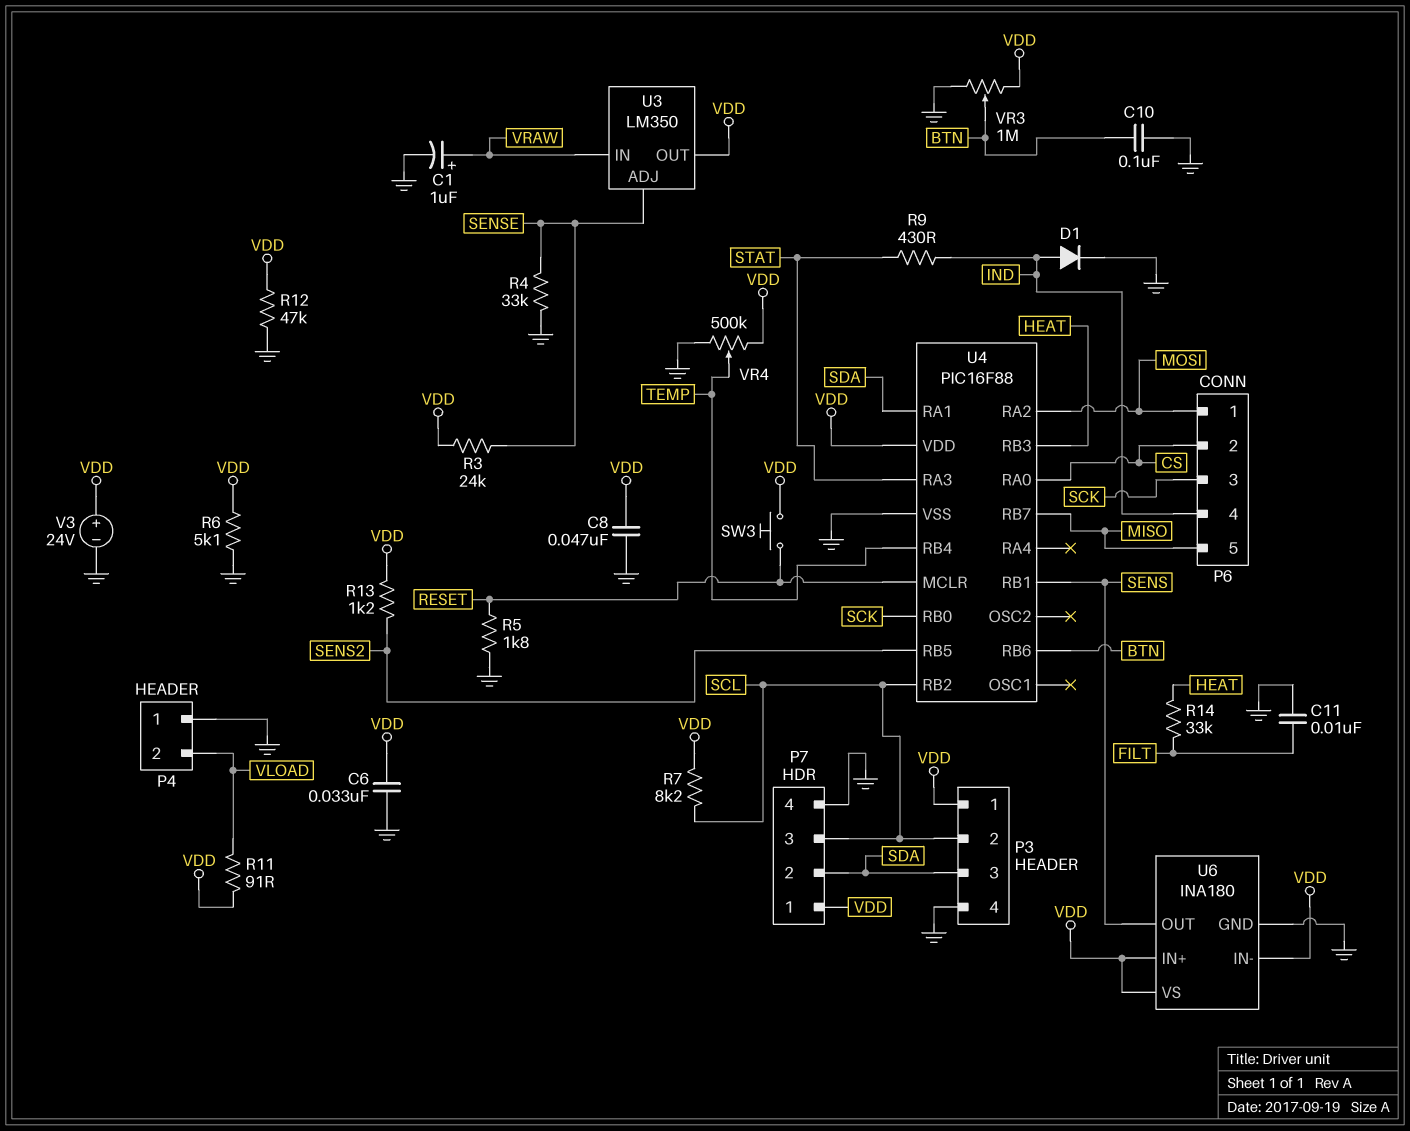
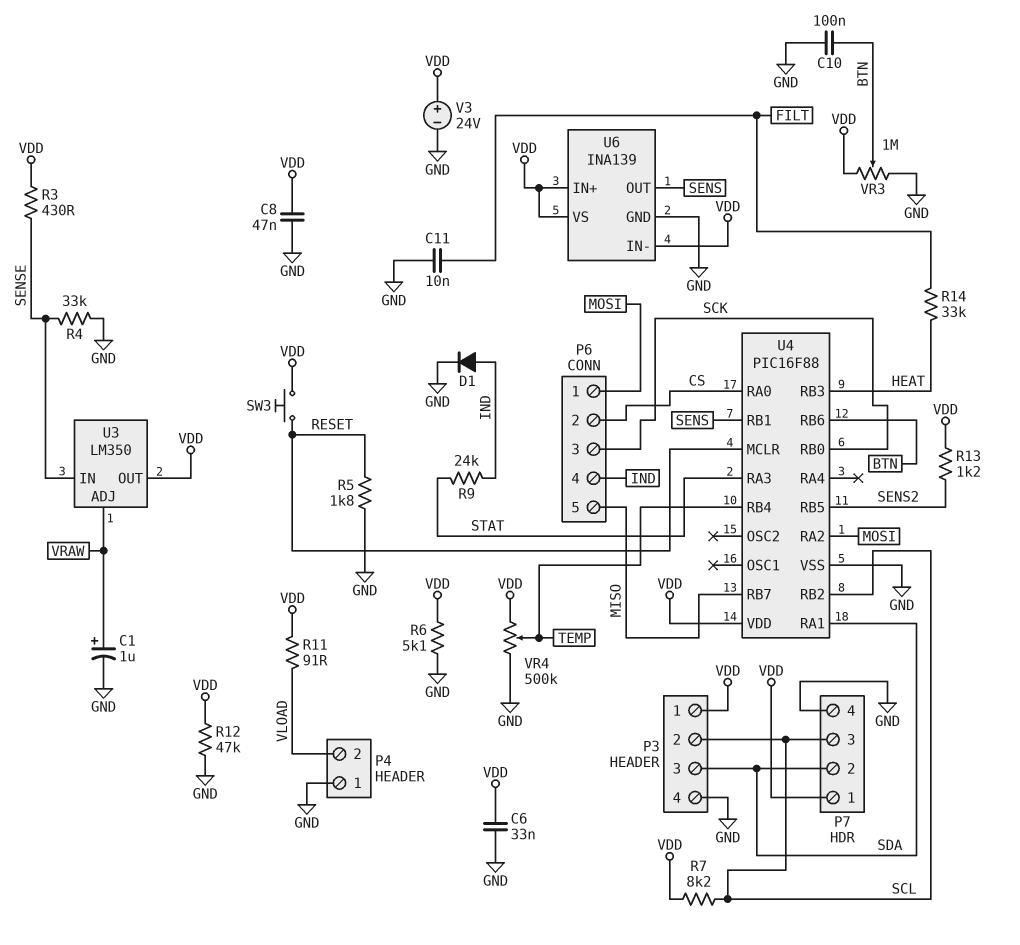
R3: 24k (SENSE, VDD) -> 430 (SENSE, VDD)
R9: 430 (IND, STAT) -> 24k (IND, STAT)
U3 pin ADJ: SENSE -> VRAW
U3 pin IN: VRAW -> SENSE
U6: INA180 -> INA139

